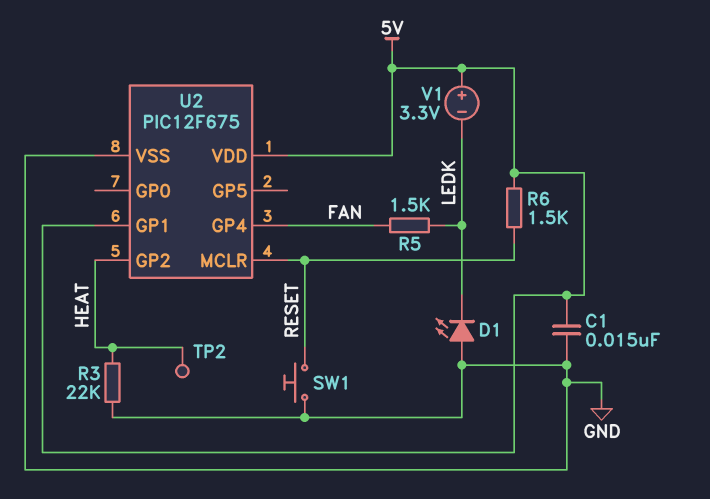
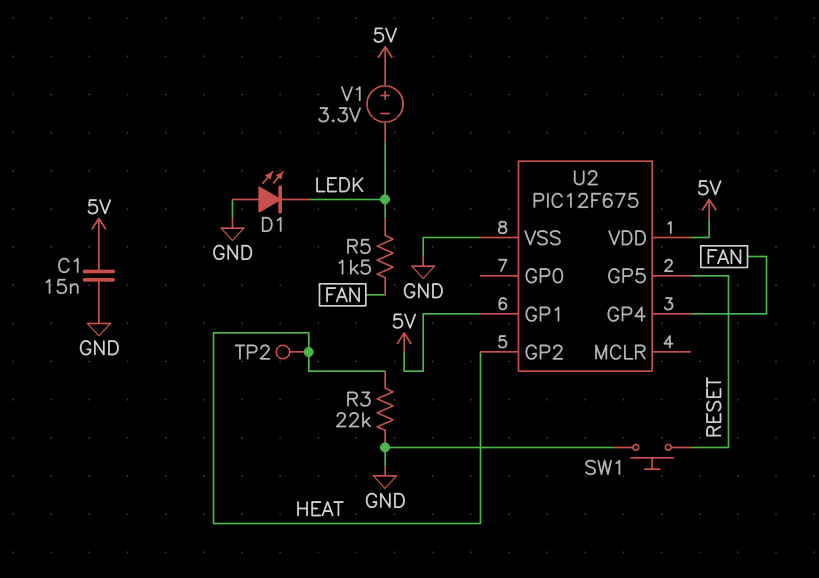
R6: 1.5k (5V, RESET) -> none
U2 pin GP5: none -> RESET
U2 pin MCLR: RESET -> none

